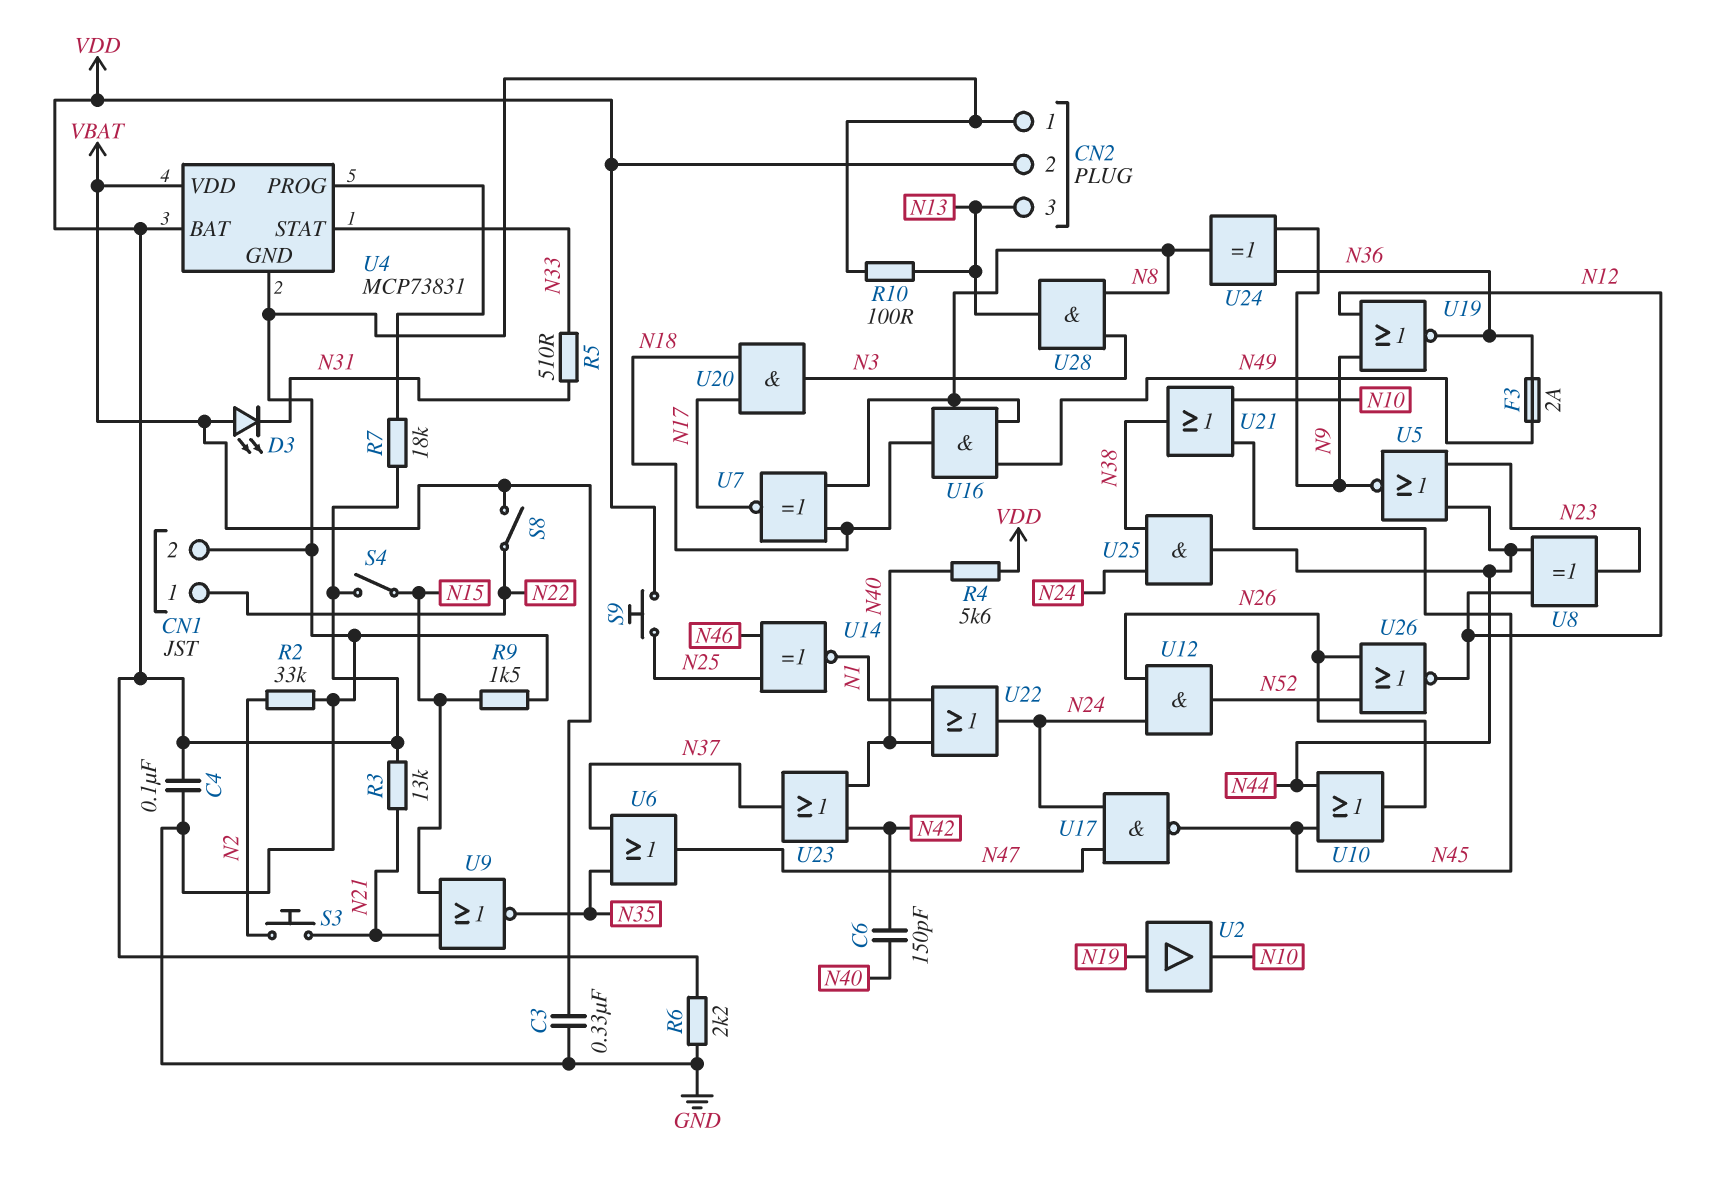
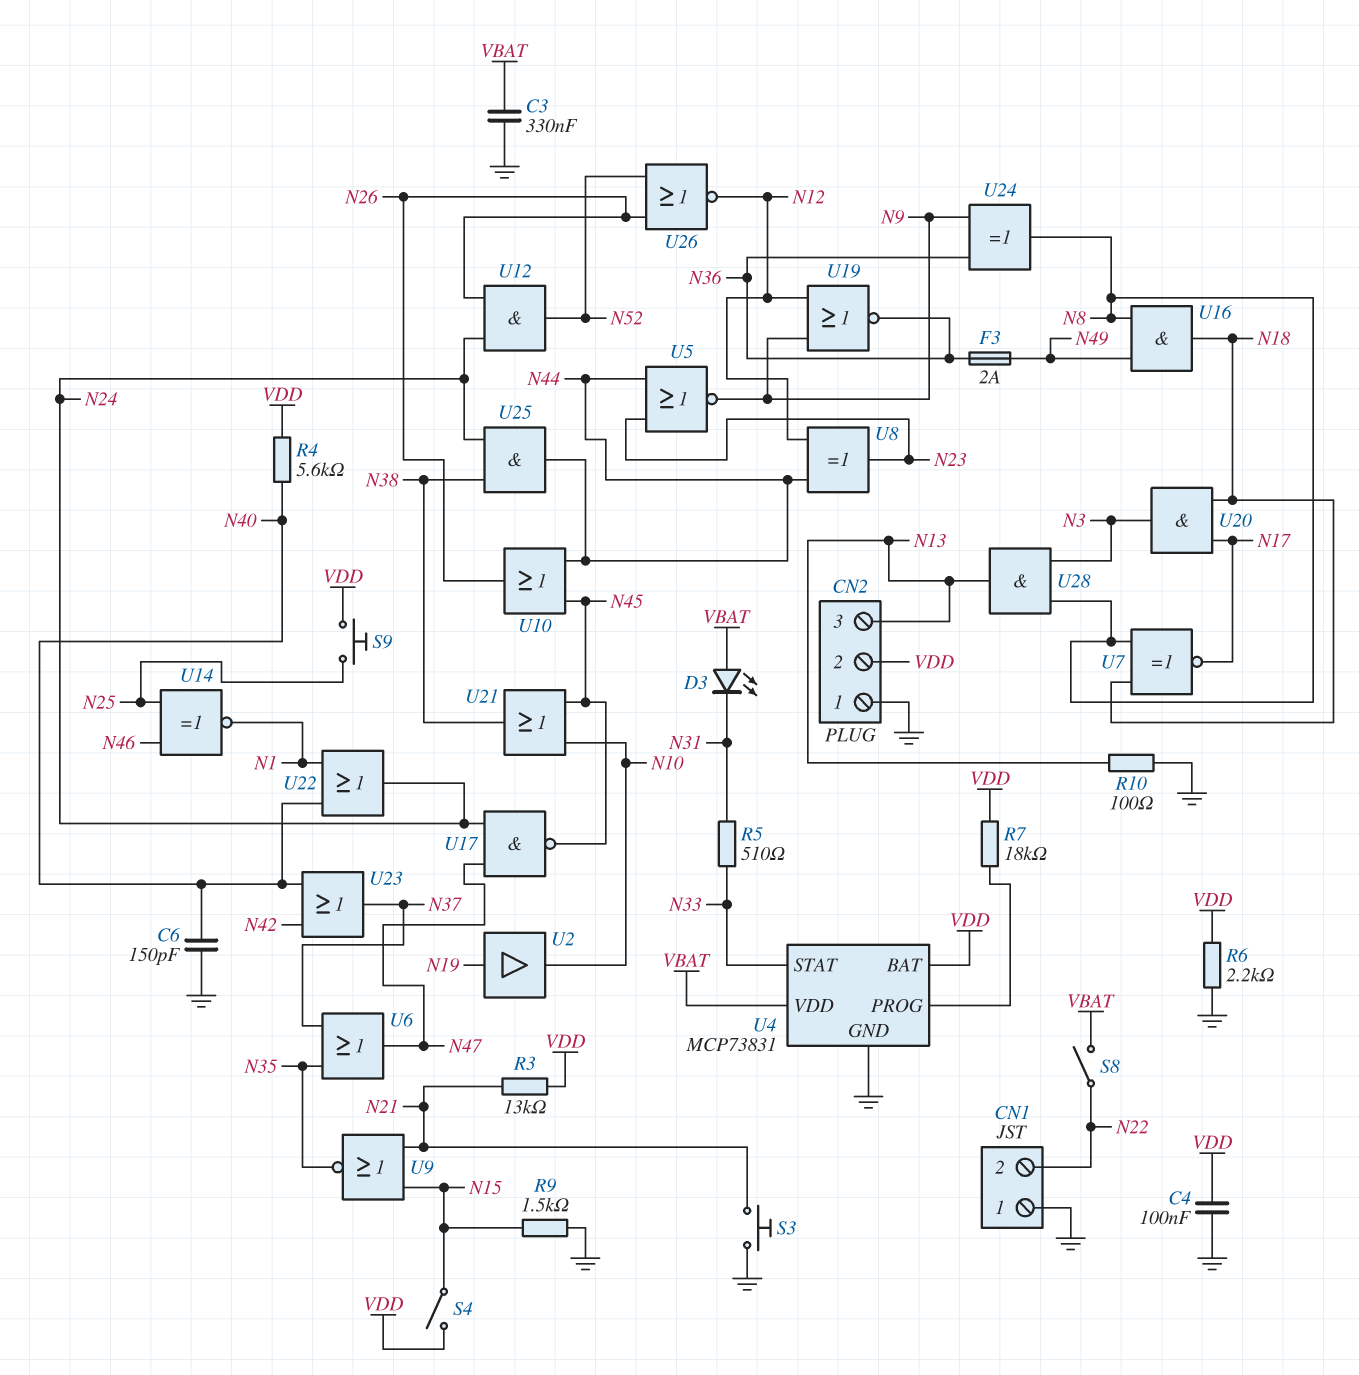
C6: 150pF (N40, N42) -> 150pF (GND, N40)
CN1 pin 1: N22 -> GND
CN1 pin 2: GND -> N22
R2: 33k (GND, N2) -> none
S3: button (N2, N21) -> button (GND, N21)

